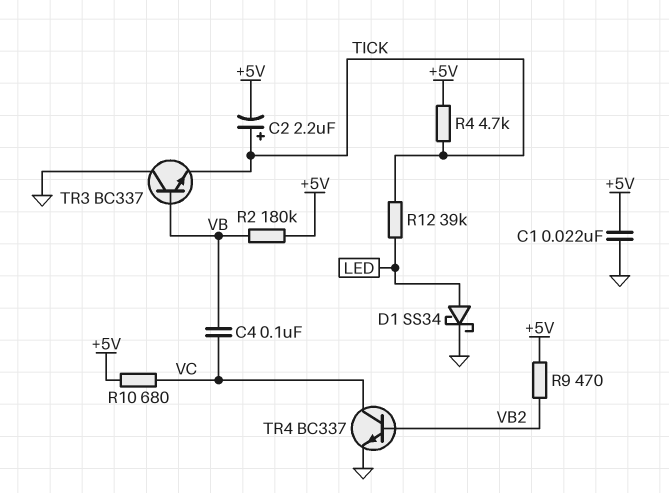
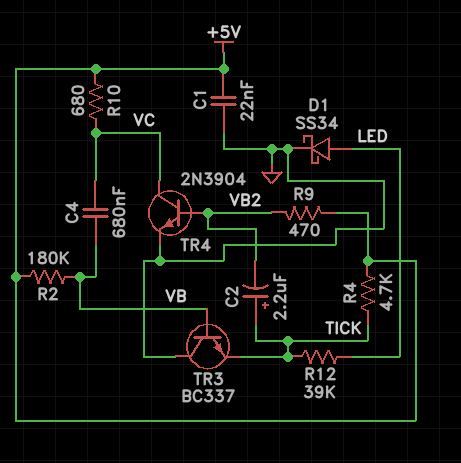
C2: 2.2uF (plus TICK, minus +5V) -> 2.2uF (plus TICK, minus VB2)
C4: 100nF (VB, VC) -> 680nF (VB, VC)
TR4: NPN BC337 (B VB2, C VC, E GND) -> NPN 2N3904 (B VB2, C VC, E GND)

